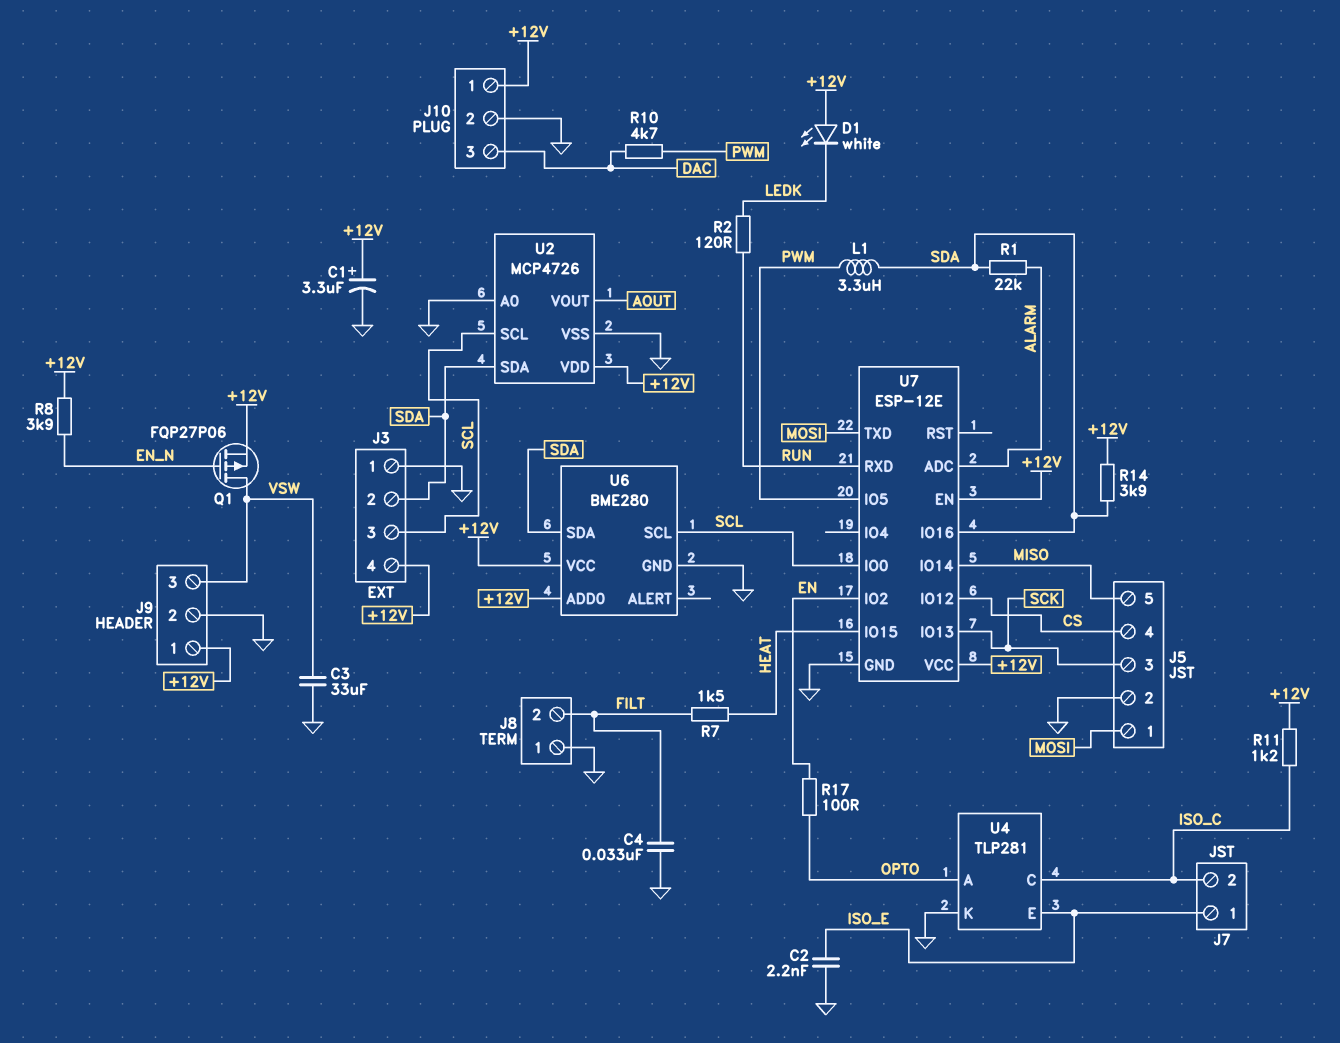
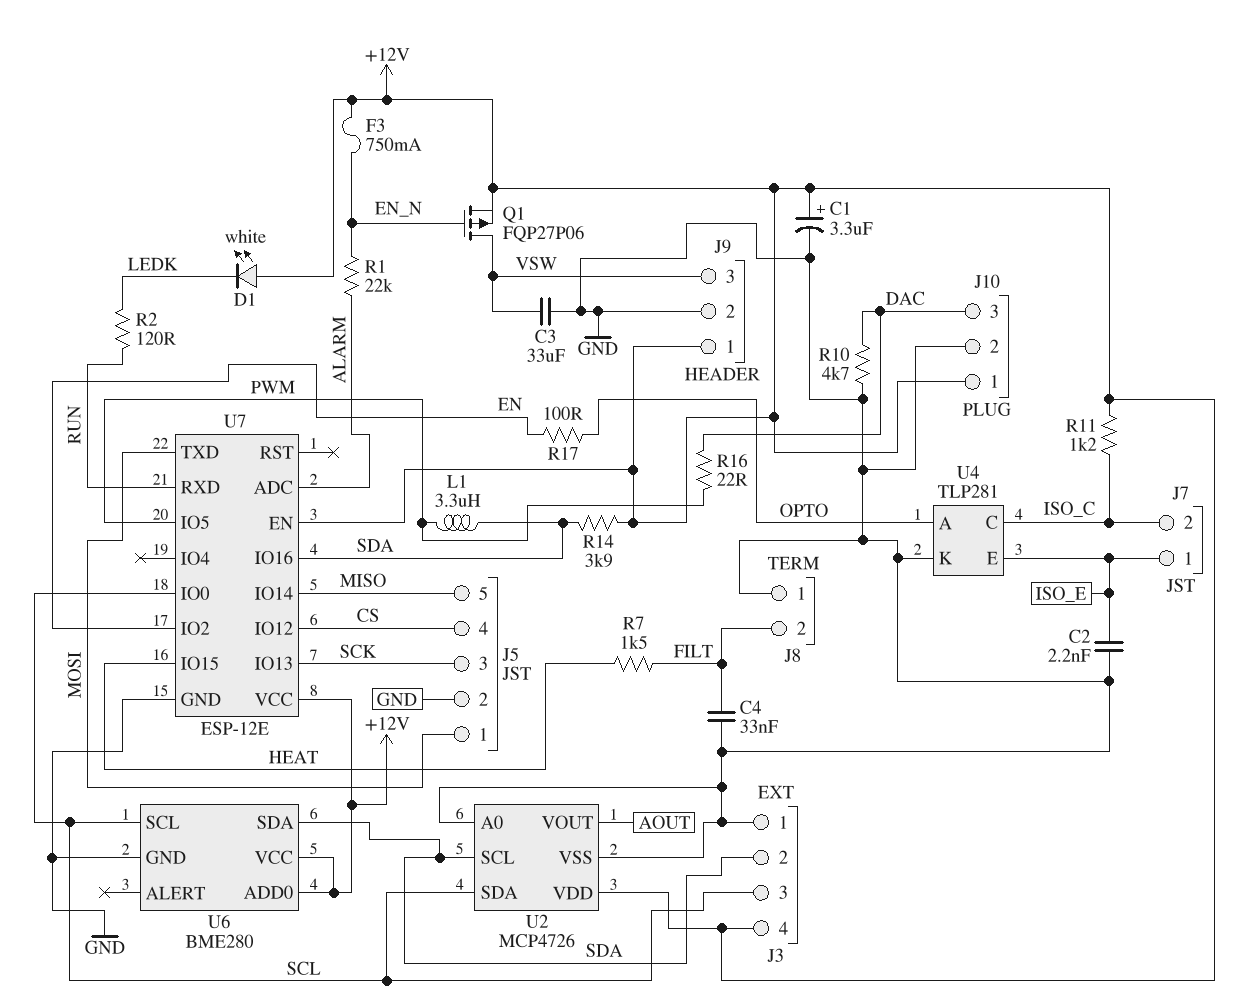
F3: none -> 750mA (+12V, EN_N)
R1: 22k (ALARM, SDA) -> 22k (ALARM, EN_N)
R8: 3.9k (+12V, EN_N) -> none
R10: 4.7k (DAC, PWM) -> 4.7k (DAC, GND)
R16: none -> 22 (DAC, PWM)
U2 pin SCL: SCL -> SDA
U2 pin SDA: SDA -> SCL

